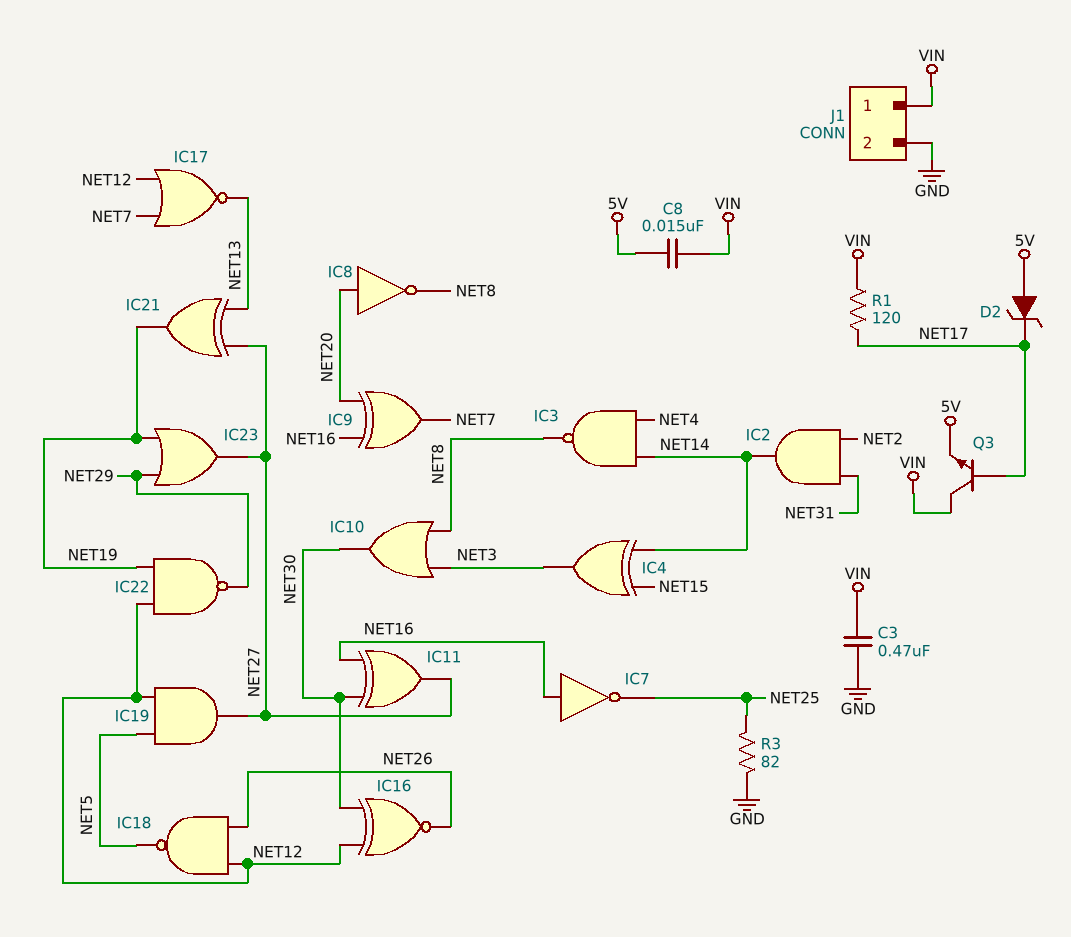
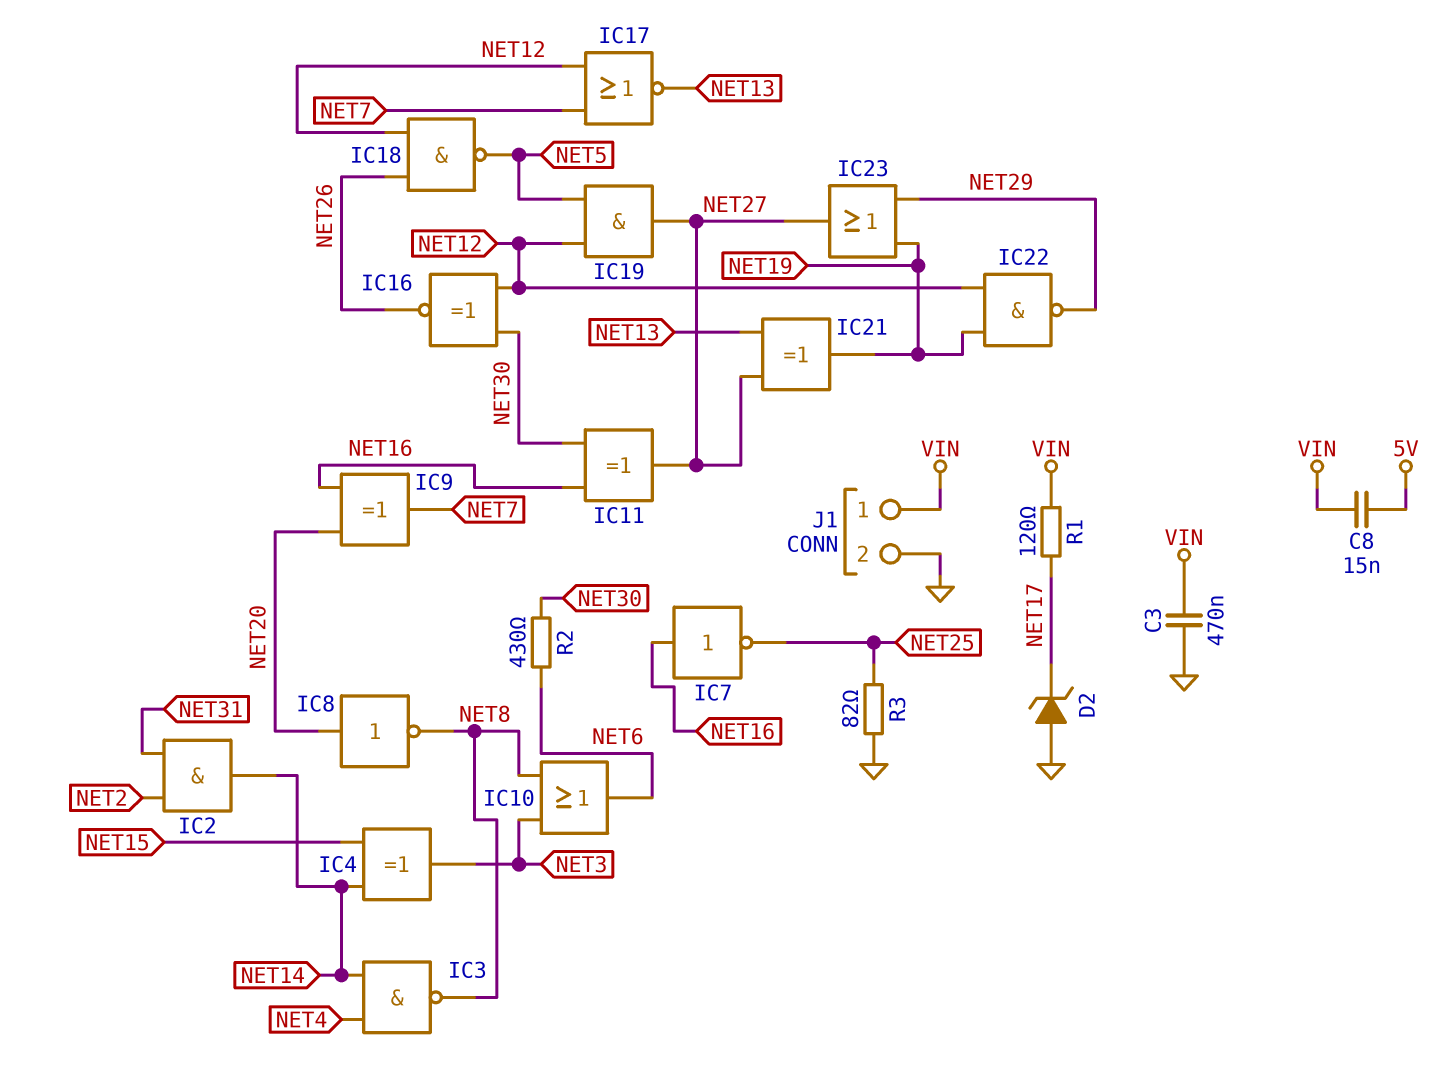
D2: zener (A 5V, K NET17) -> zener (A GND, K NET17)
IC10: OR (in NET3, in NET8, out NET30) -> OR (in NET3, in NET8, out NET6)
Q3: NPN (B NET17, C VIN, E 5V) -> none
R2: none -> 430 (NET6, NET30)

